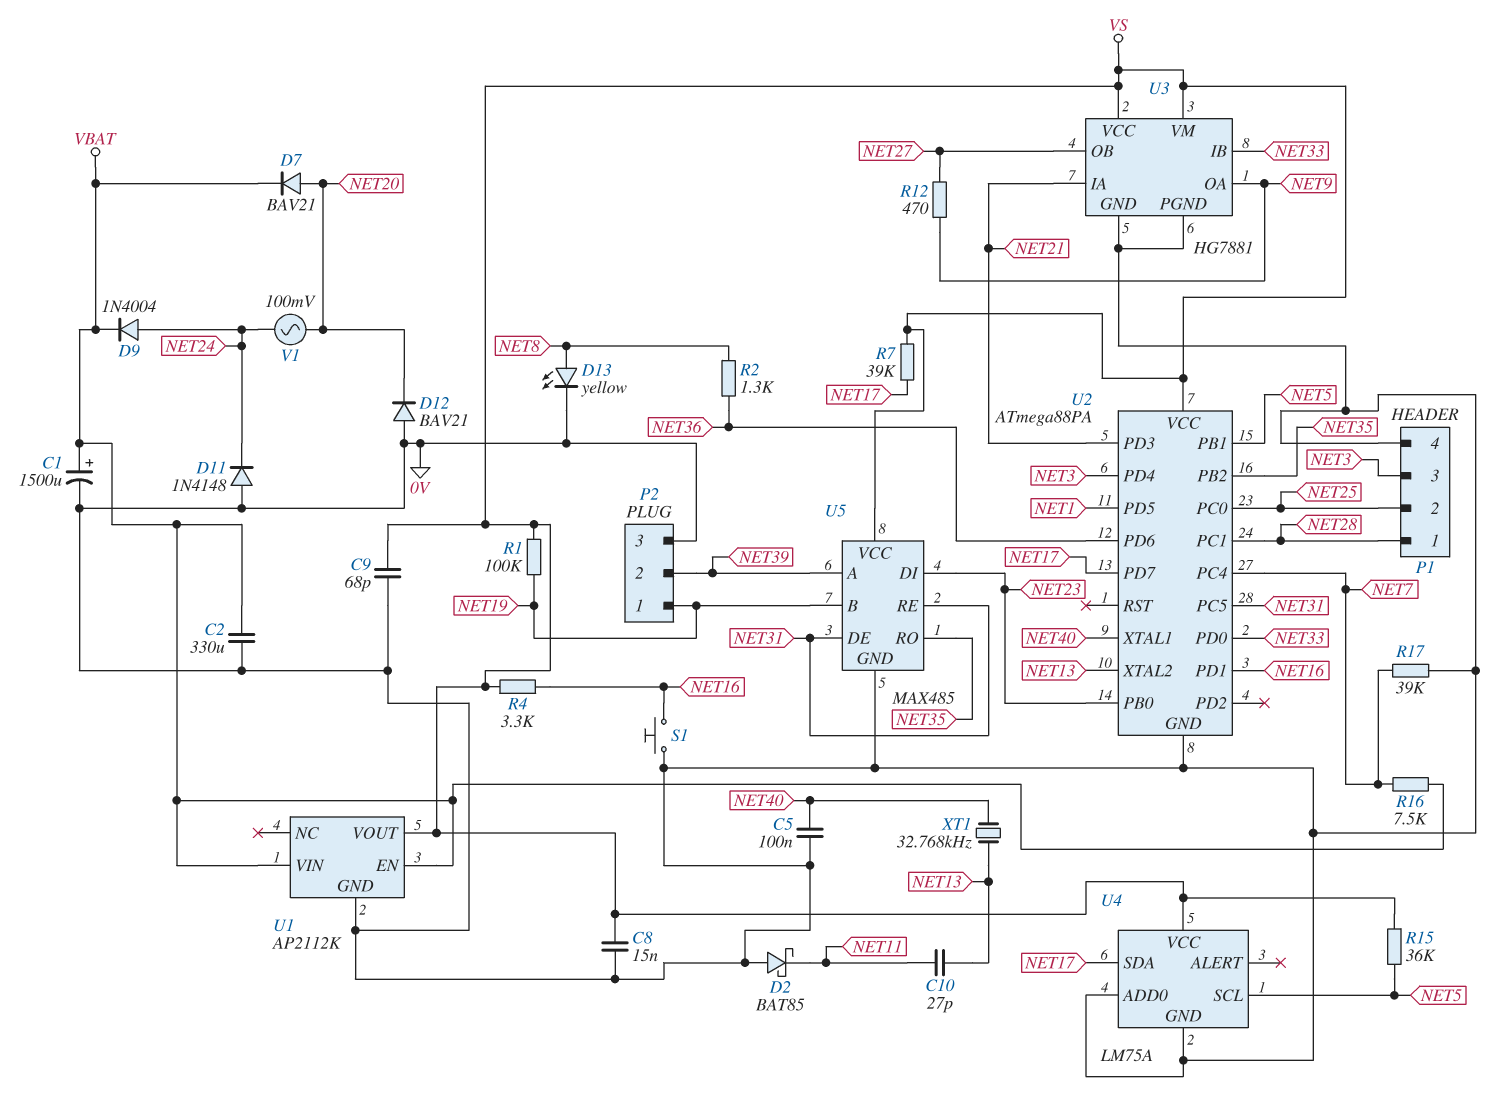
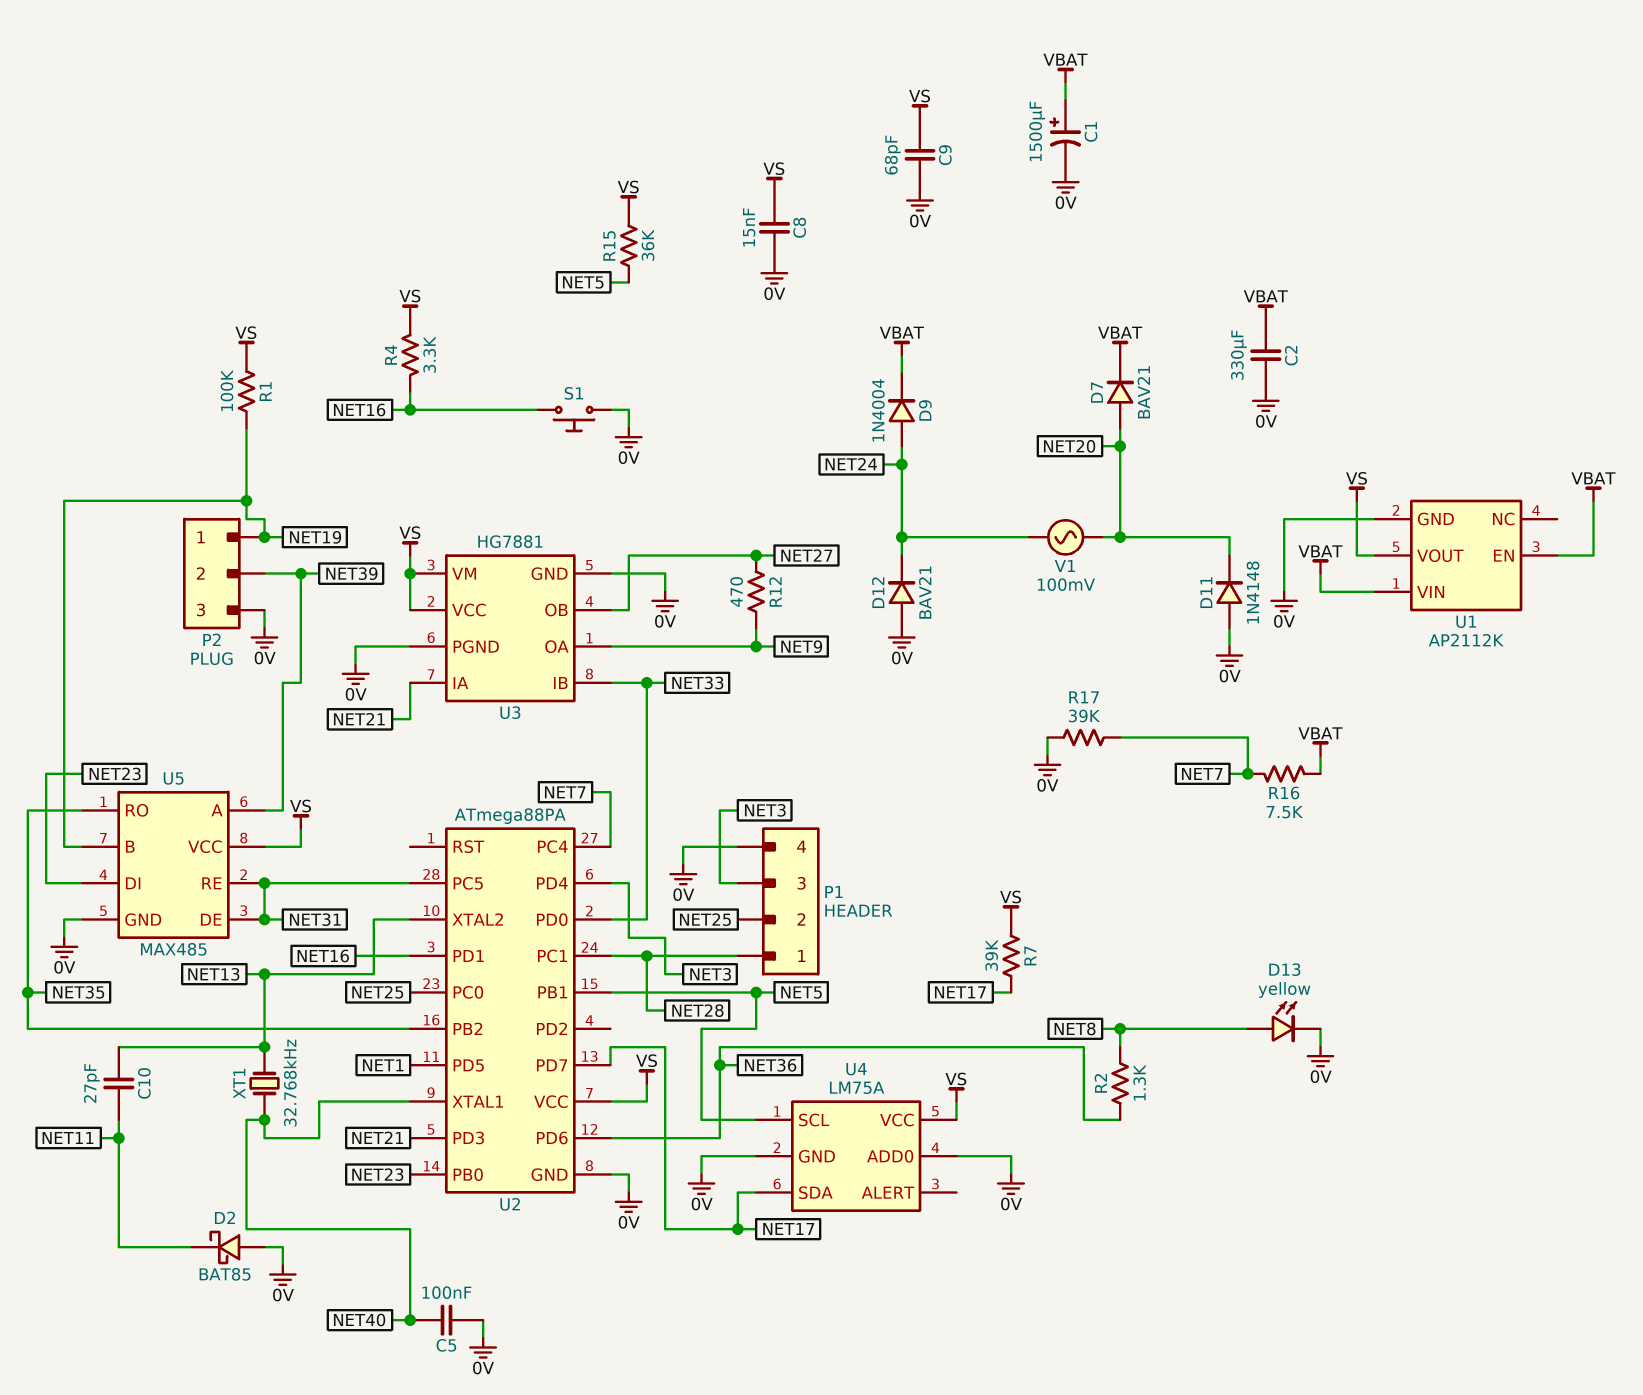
D11: diode 1N4148 (A 0V, K NET24) -> diode 1N4148 (A 0V, K NET20)
D12: diode BAV21 (A 0V, K NET20) -> diode BAV21 (A 0V, K NET24)

